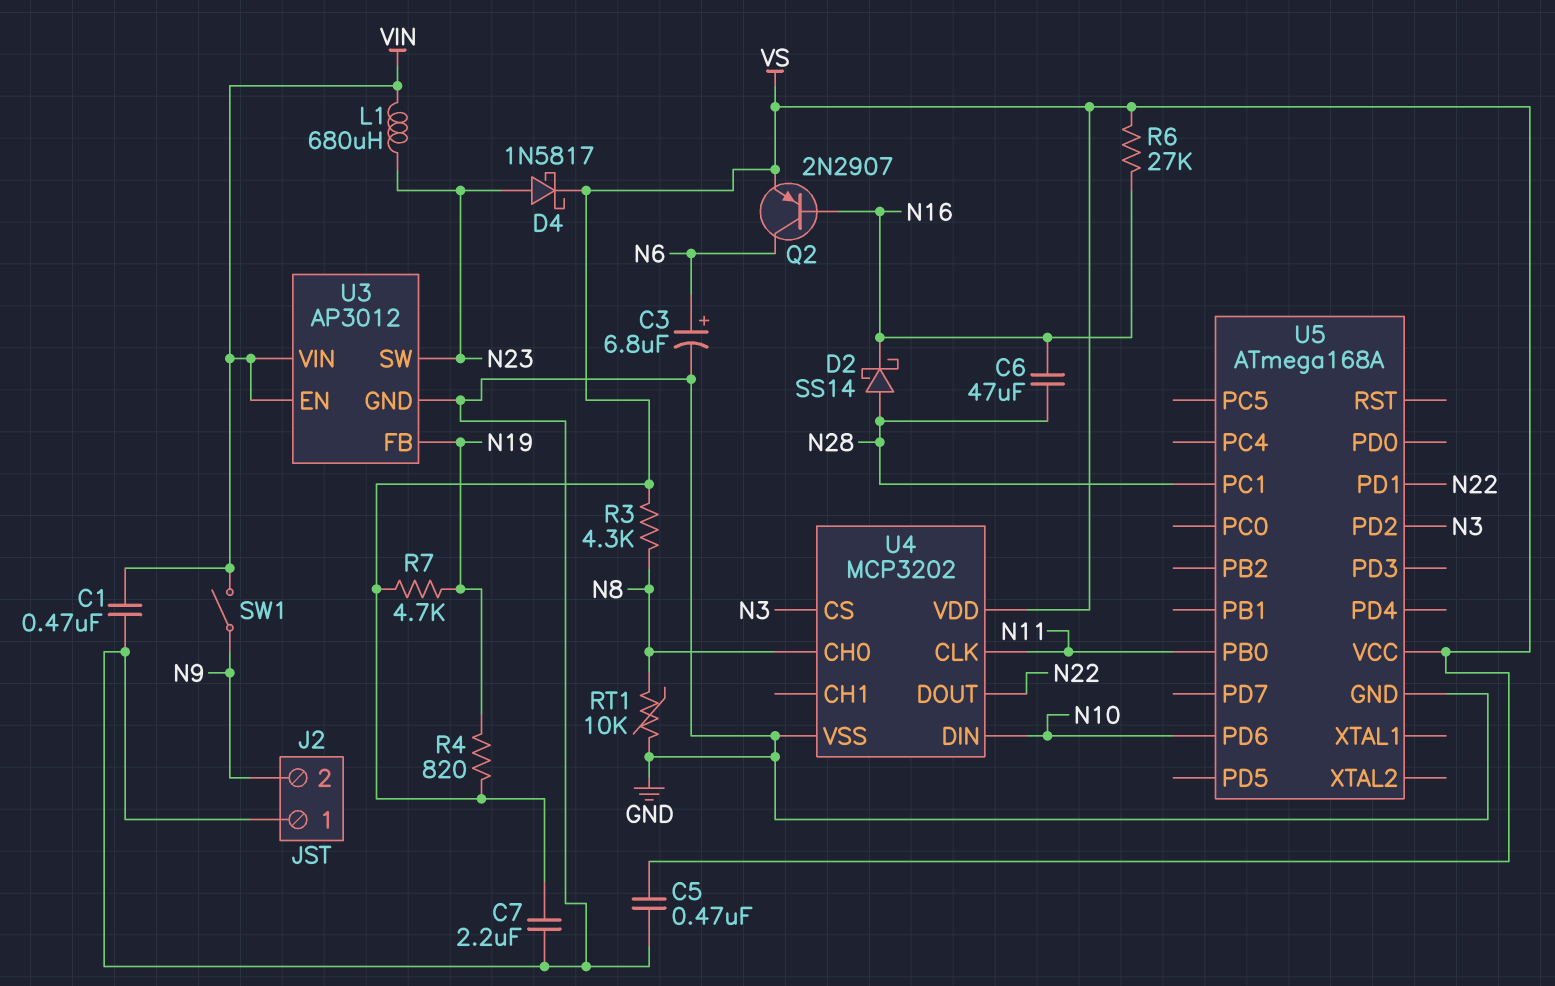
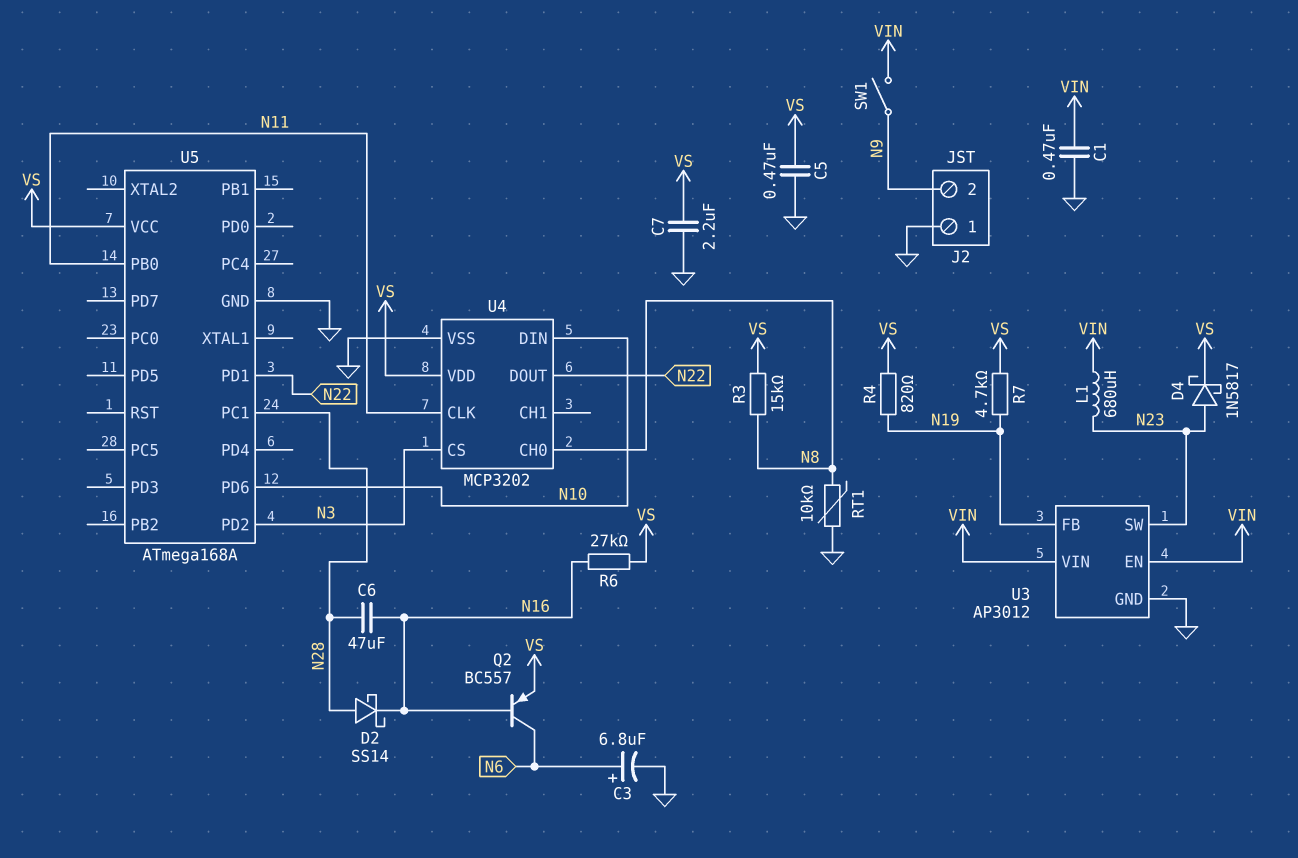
Q2: PNP 2N2907 (B N16, C N6, E VS) -> PNP BC557 (B N16, C N6, E VS)
R3: 4.3k (N8, VS) -> 15k (N8, VS)

